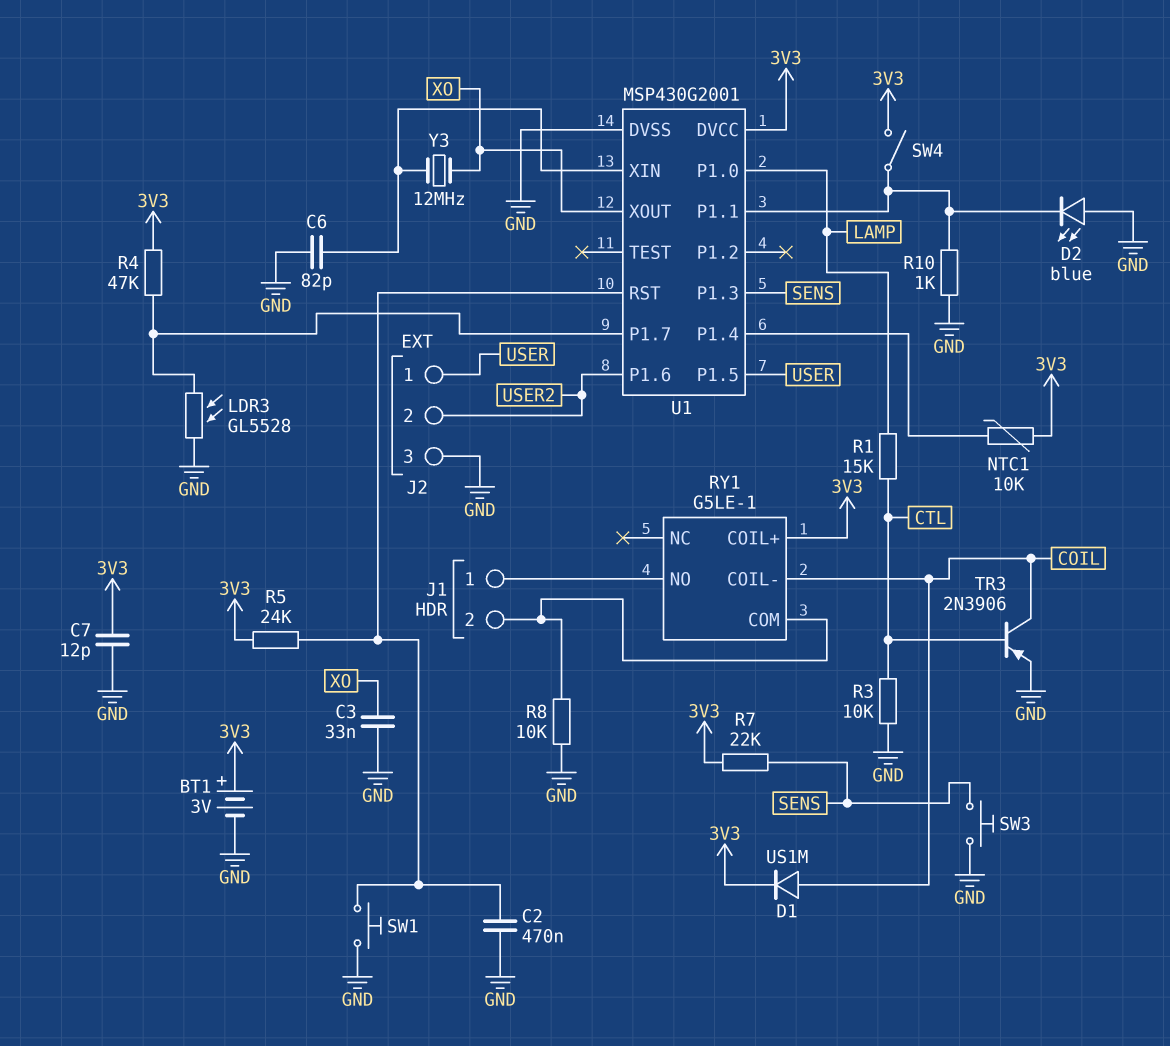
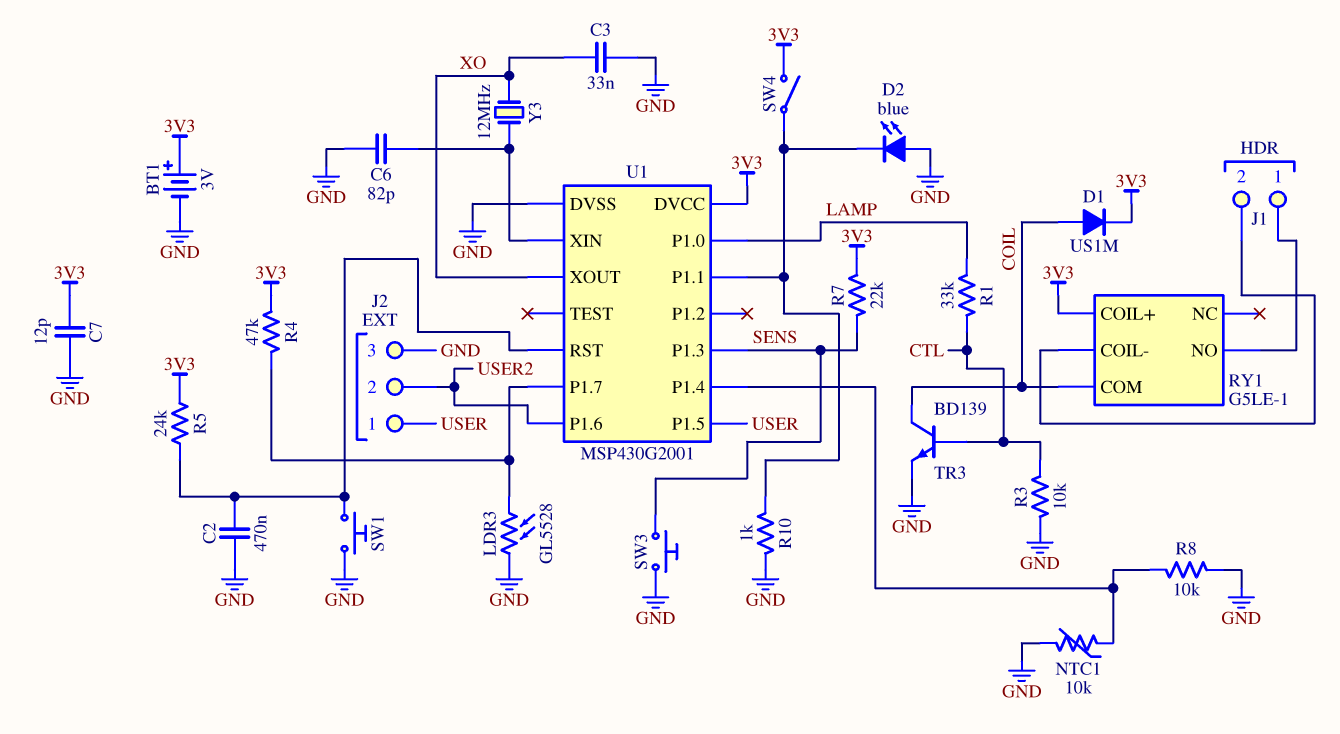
NTC1: 10k (3V3, U1/P1.4) -> 10k (GND, U1/P1.4)
R1: 15k (CTL, LAMP) -> 33k (CTL, LAMP)
R8: 10k (GND, J1/2) -> 10k (GND, U1/P1.4)
RY1 pin COIL-: COIL -> J1/2
RY1 pin COM: J1/2 -> COIL
TR3: PNP 2N3906 (B CTL, C COIL, E GND) -> NPN BD139 (B CTL, C COIL, E GND)

